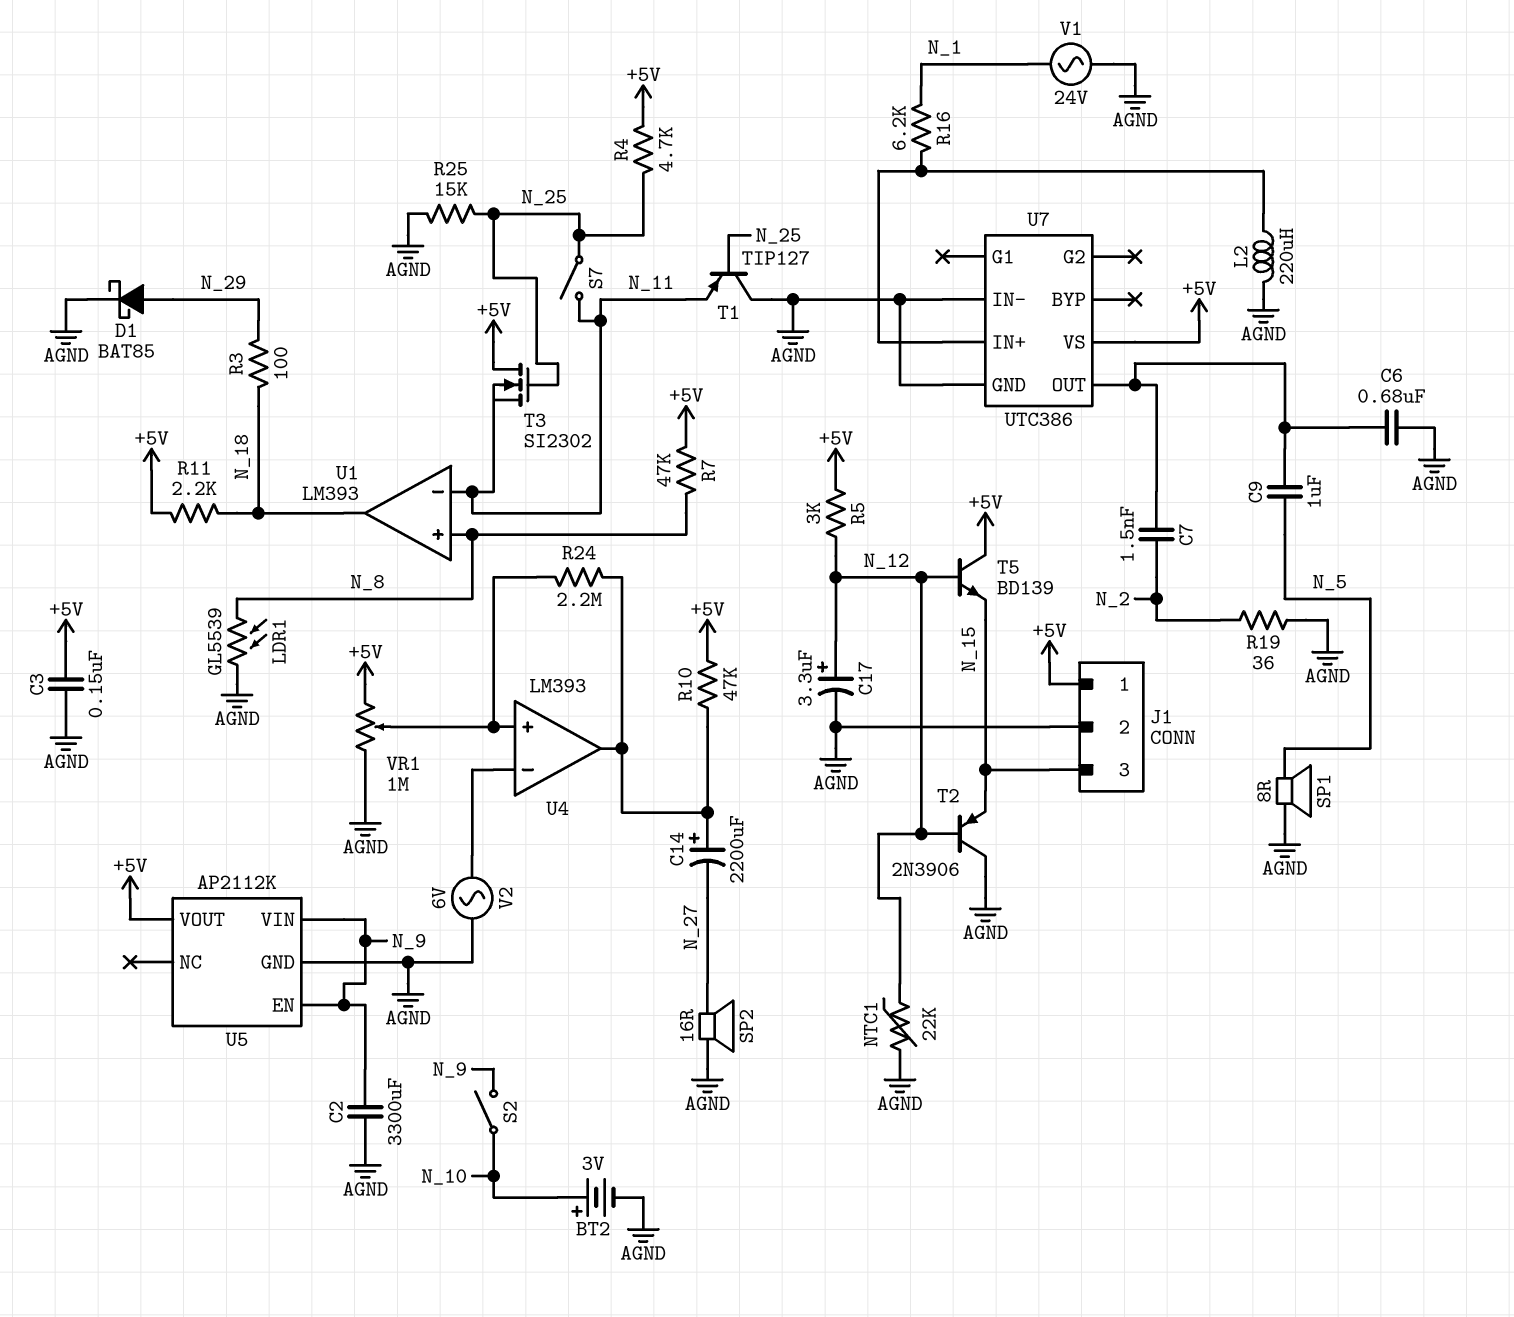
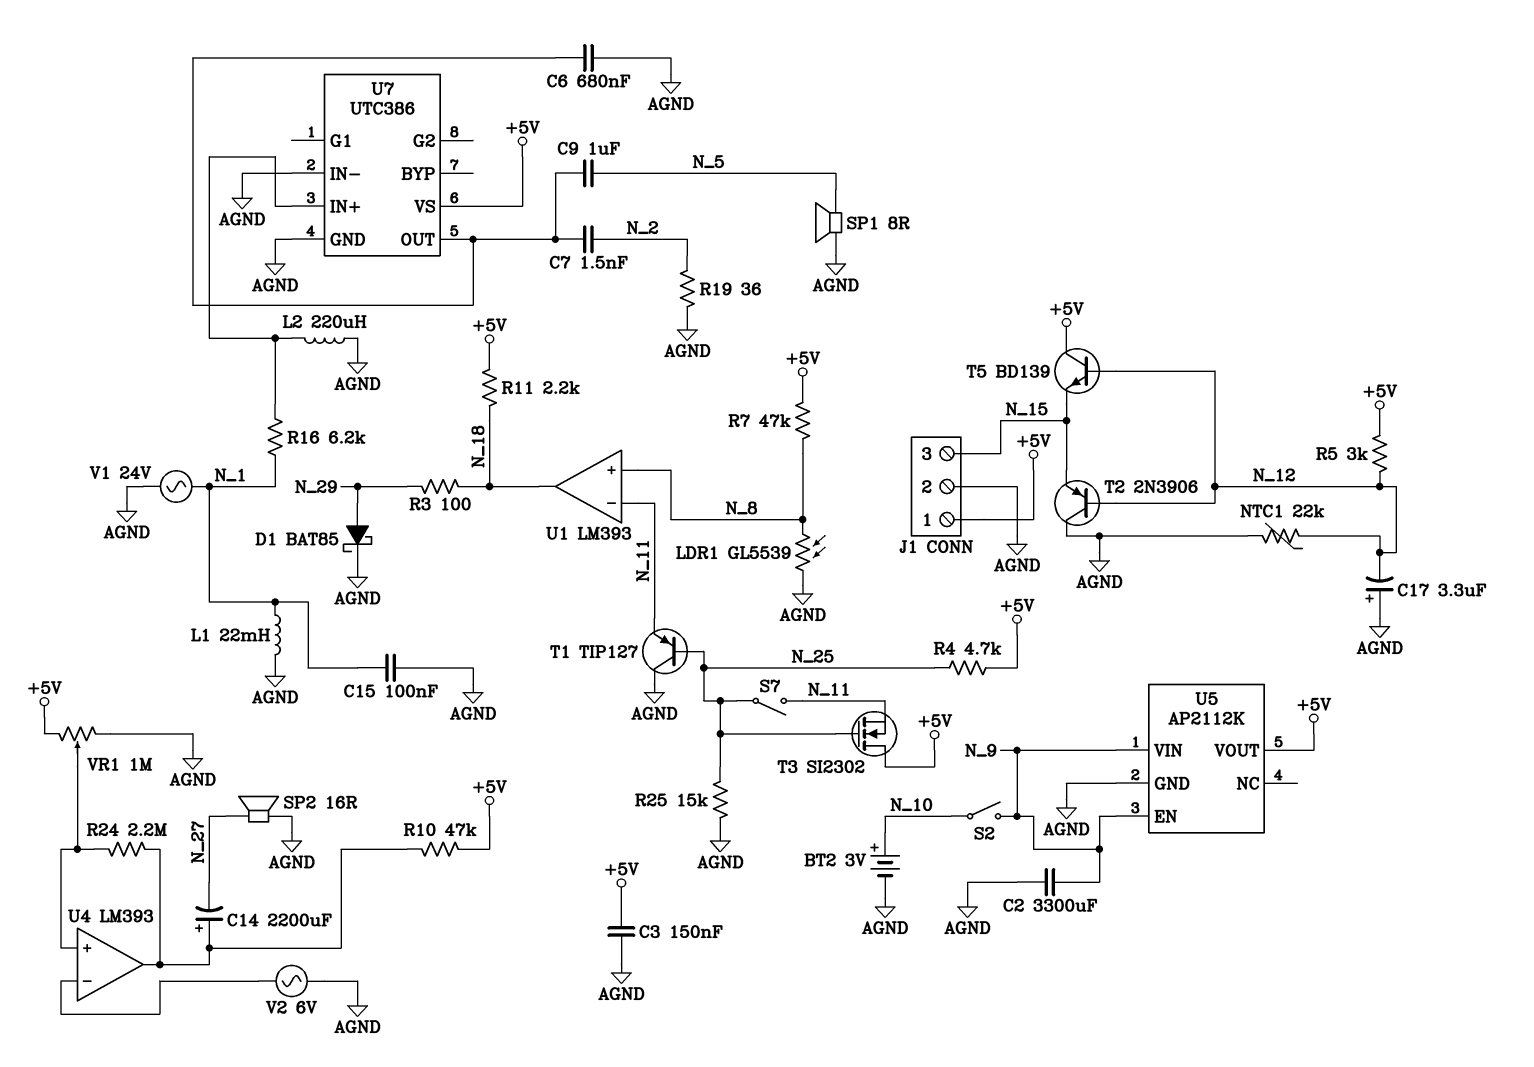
C15: none -> 100nF (AGND, N_1)
C17: 3.3uF (plus N_12, minus AGND) -> 3.3uF (plus AGND, minus N_12)
L1: none -> 22mH (AGND, N_1)

